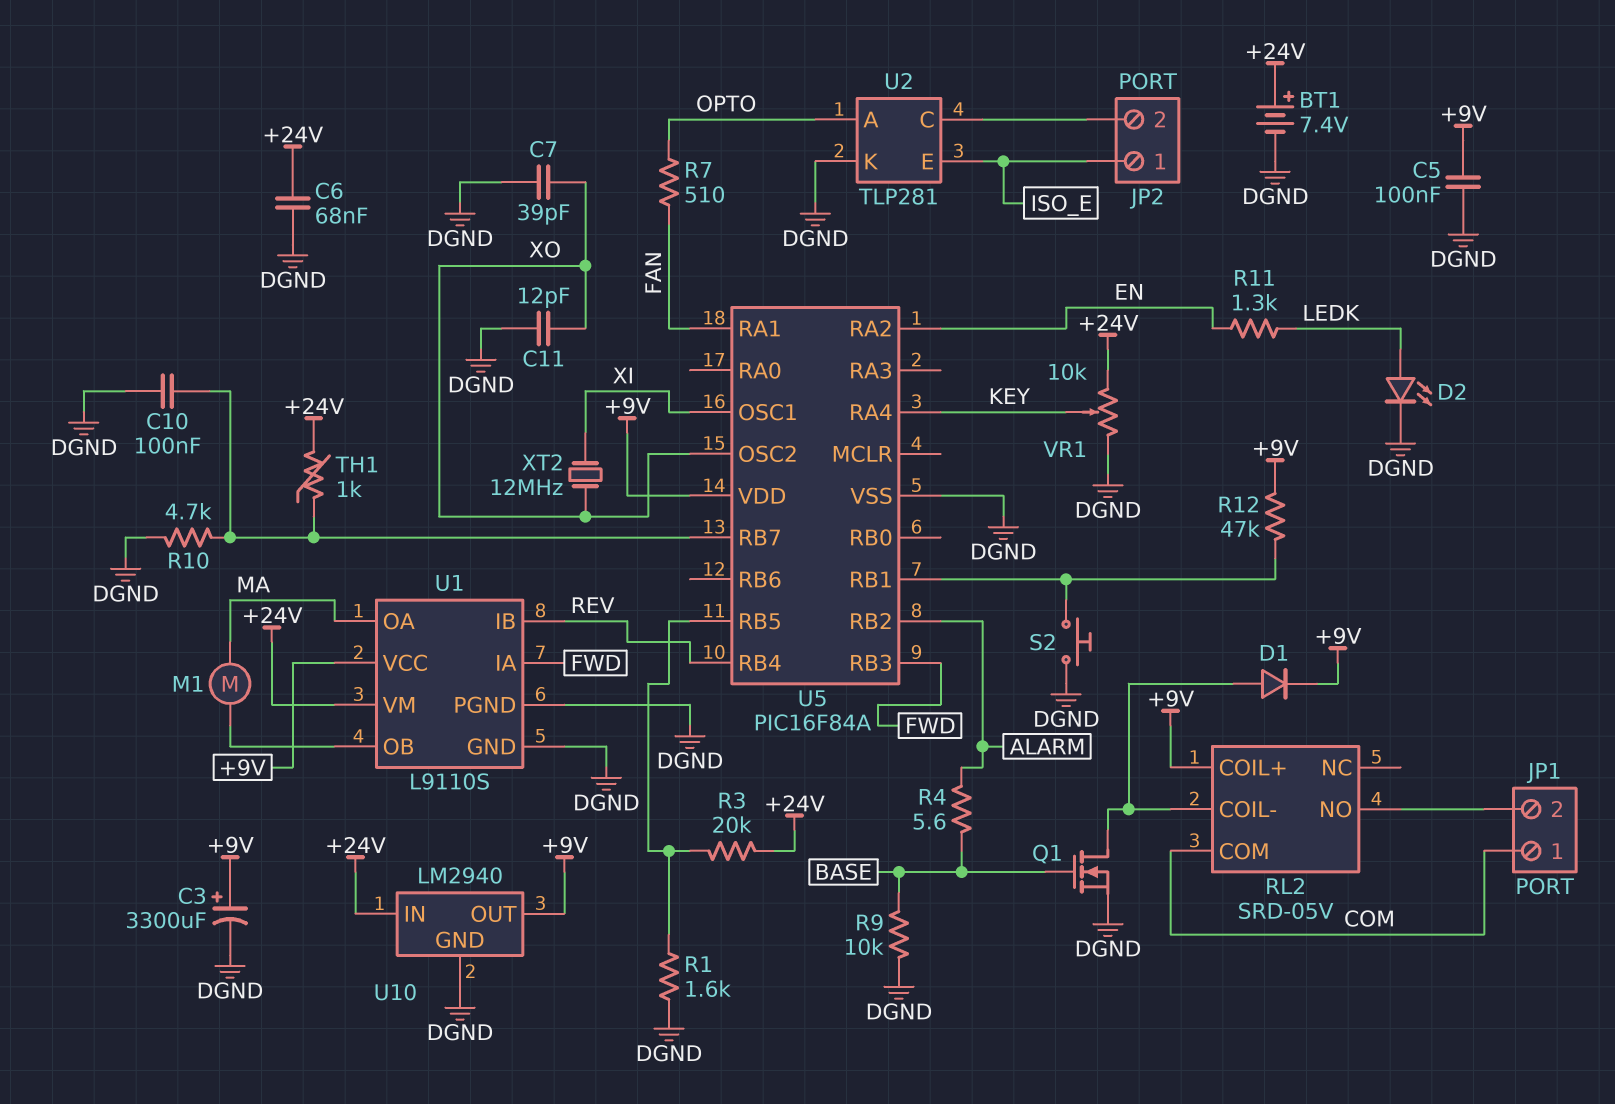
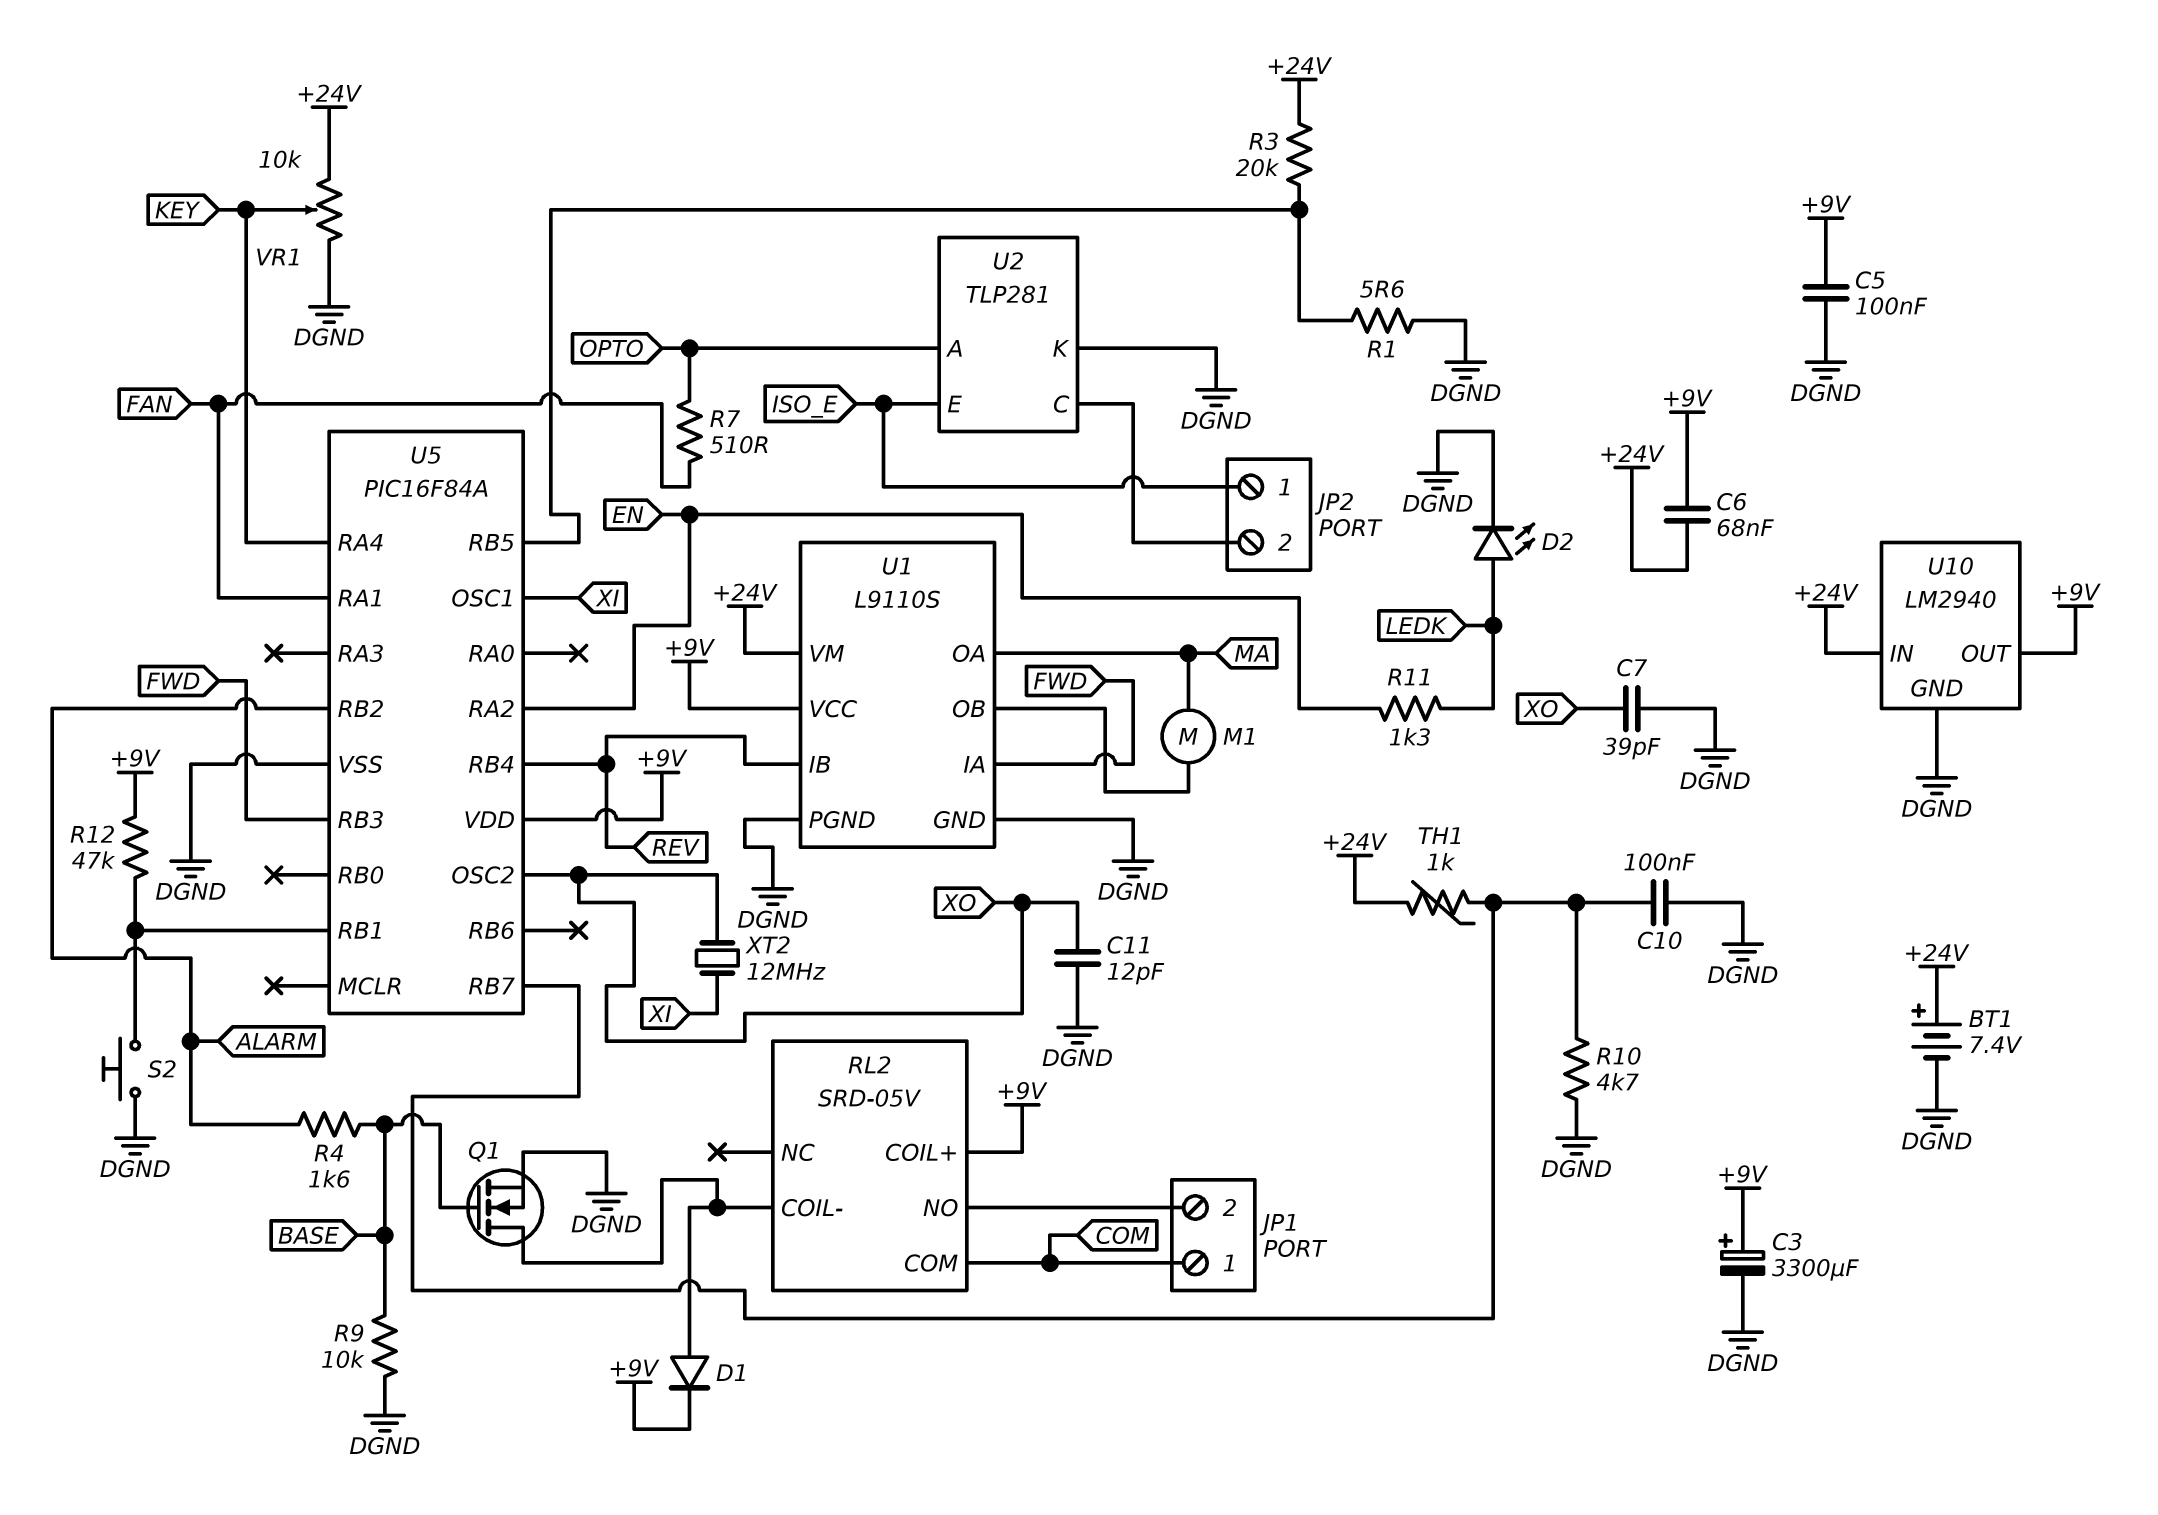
C6: 68nF (+24V, DGND) -> 68nF (+9V, +24V)
R1: 1.6k (DGND, U5/RB5) -> 5.6 (DGND, U5/RB5)
R4: 5.6 (ALARM, BASE) -> 1.6k (ALARM, BASE)

